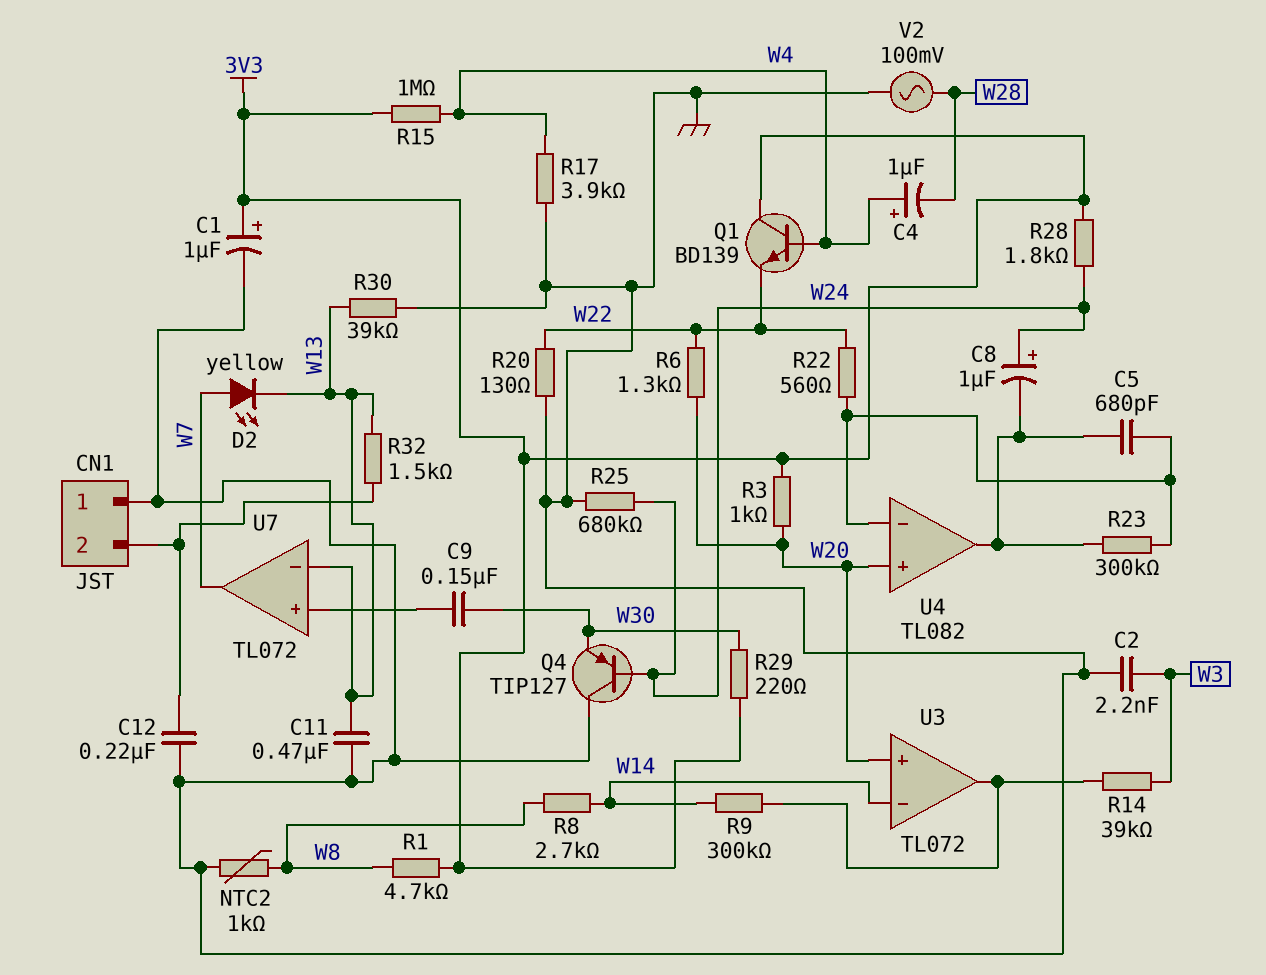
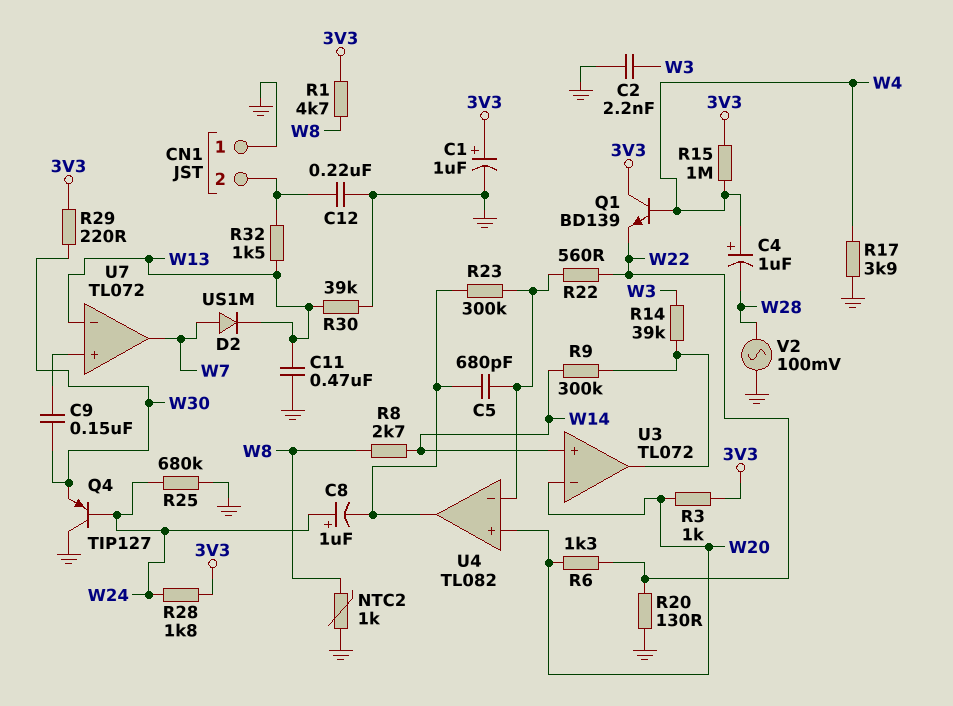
D2: LED yellow (A W7, K W13) -> diode US1M (A W7, K W13)
U3 pin in+: W20 -> W14
U3 pin in-: W14 -> W20

